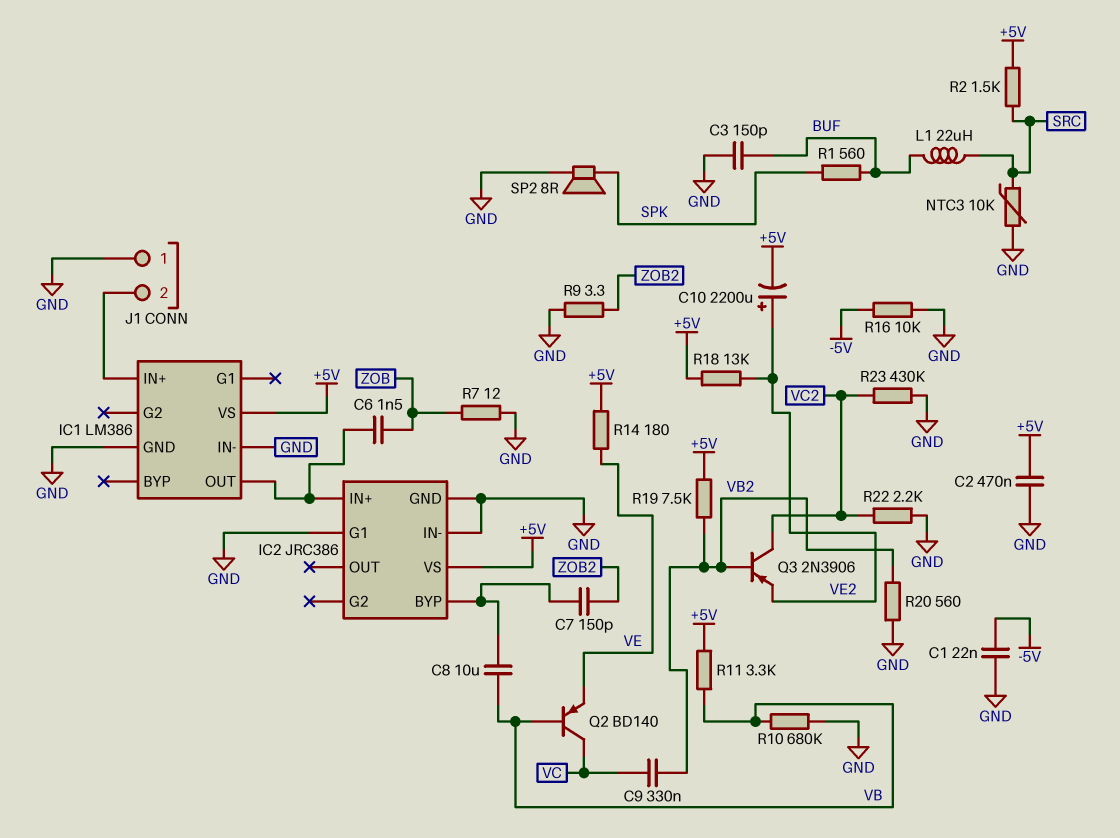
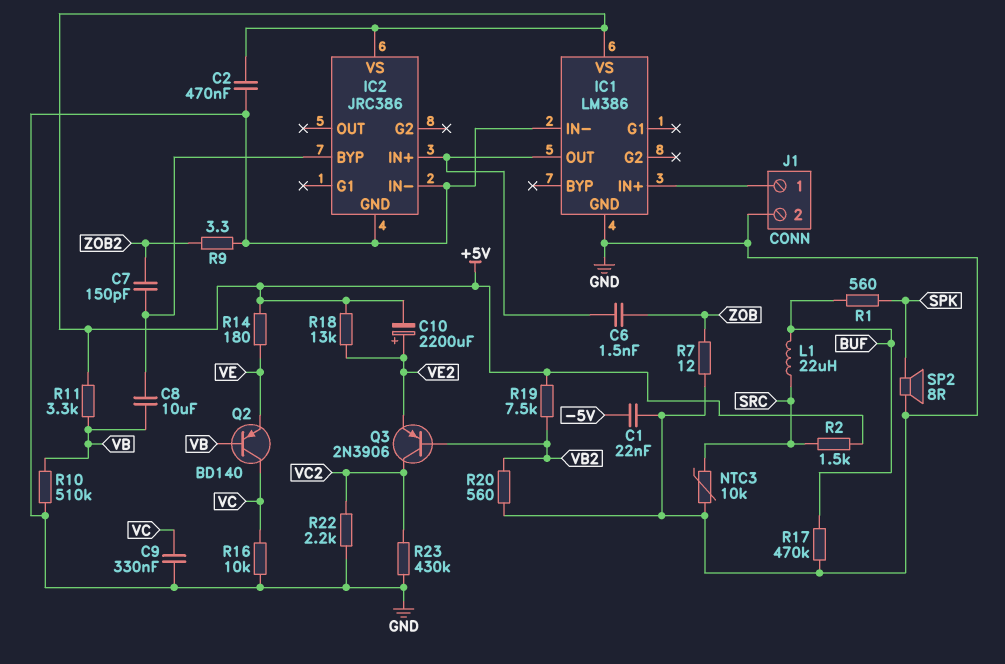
C3: 150pF (BUF, GND) -> none
C9: 330nF (VB2, VC) -> 330nF (GND, VC)
IC2 pin G1: GND -> none
J1 pin 1: GND -> IC1/IN+
J1 pin 2: IC1/IN+ -> GND
R10: 680k (GND, VB) -> 510k (GND, VB)
R16: 10k (-5V, GND) -> 10k (GND, VC)
R17: none -> 470k (BUF, GND)

